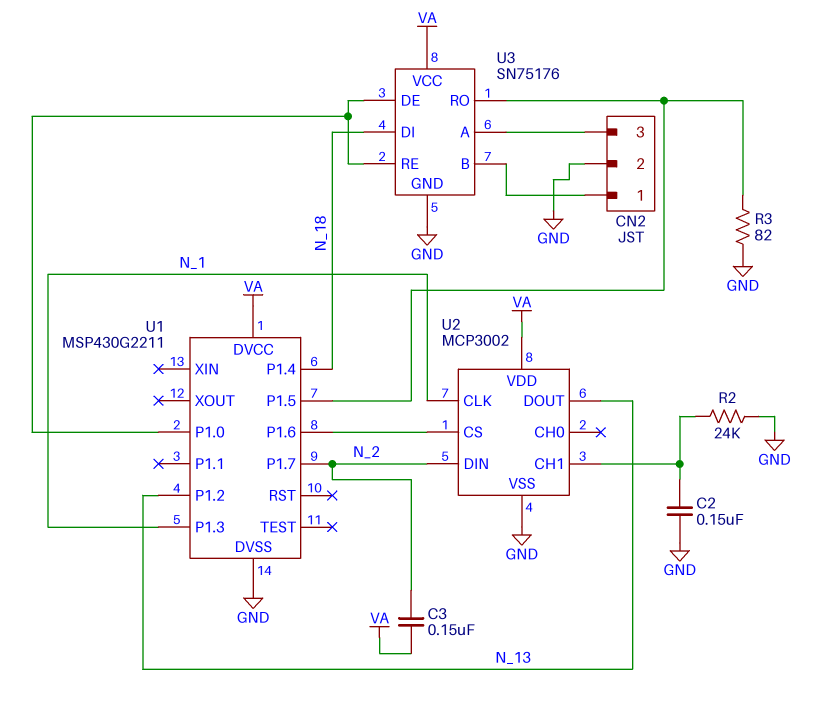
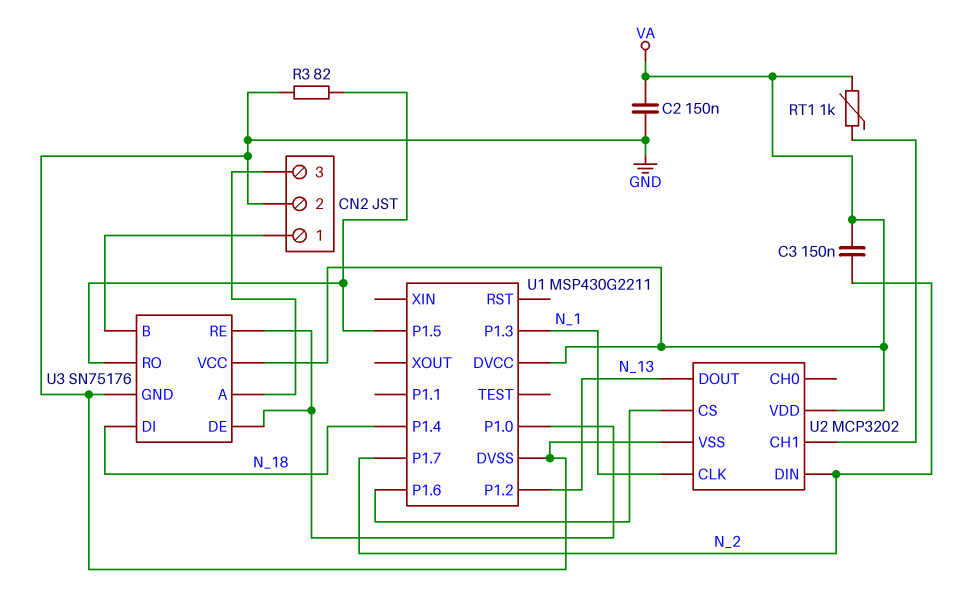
C2: 150nF (GND, U2/CH1) -> 150nF (GND, VA)
R2: 24k (GND, U2/CH1) -> none
RT1: none -> 1k (U2/CH1, VA)
U2: MCP3002 -> MCP3202

